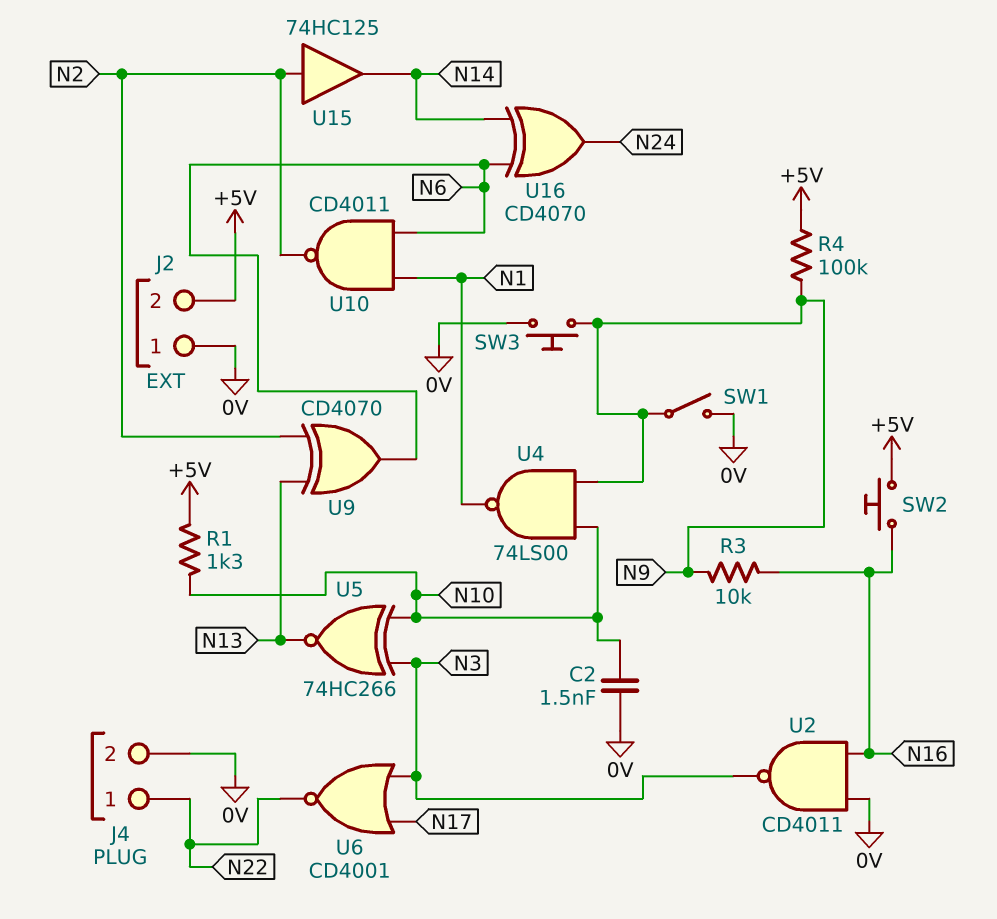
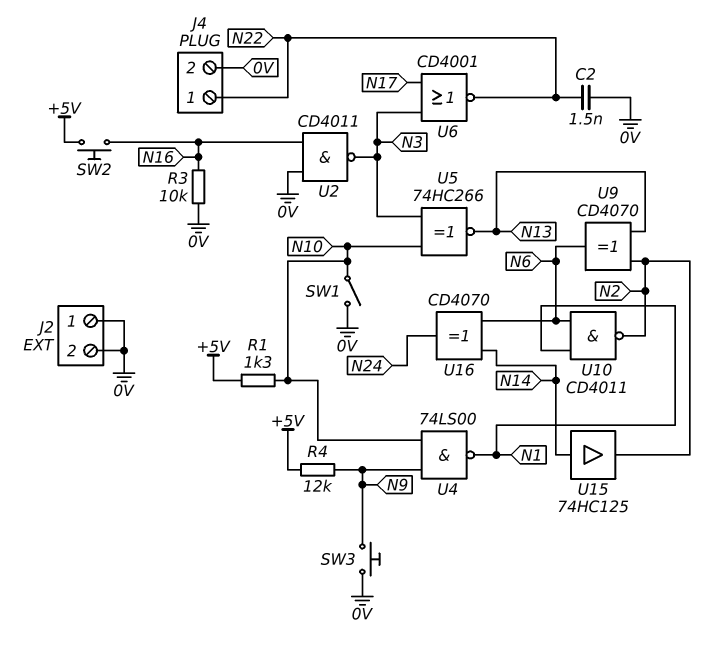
C2: 1.5nF (0V, N10) -> 1.5nF (0V, N22)
J2 pin 2: +5V -> 0V
R3: 10k (N9, N16) -> 10k (0V, N16)
R4: 100k (+5V, N9) -> 12k (+5V, N9)
SW1: switch (0V, N9) -> switch (0V, N10)
U15: buffer 74HC125 (in N2, out N14) -> buffer 74HC125 (in N14, out N2)

